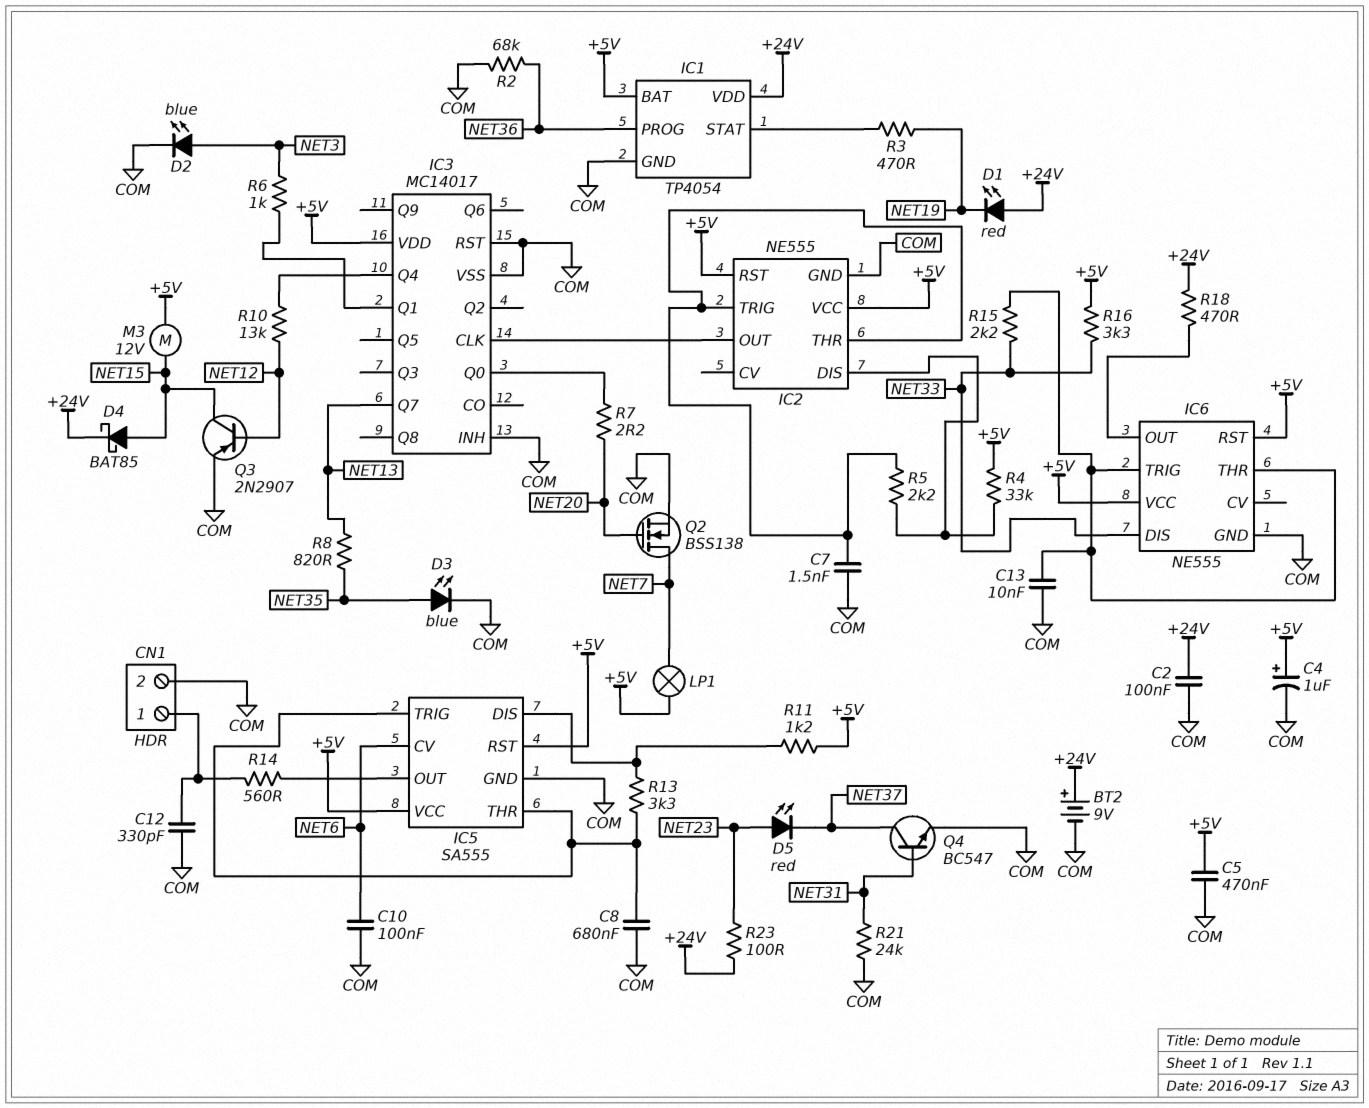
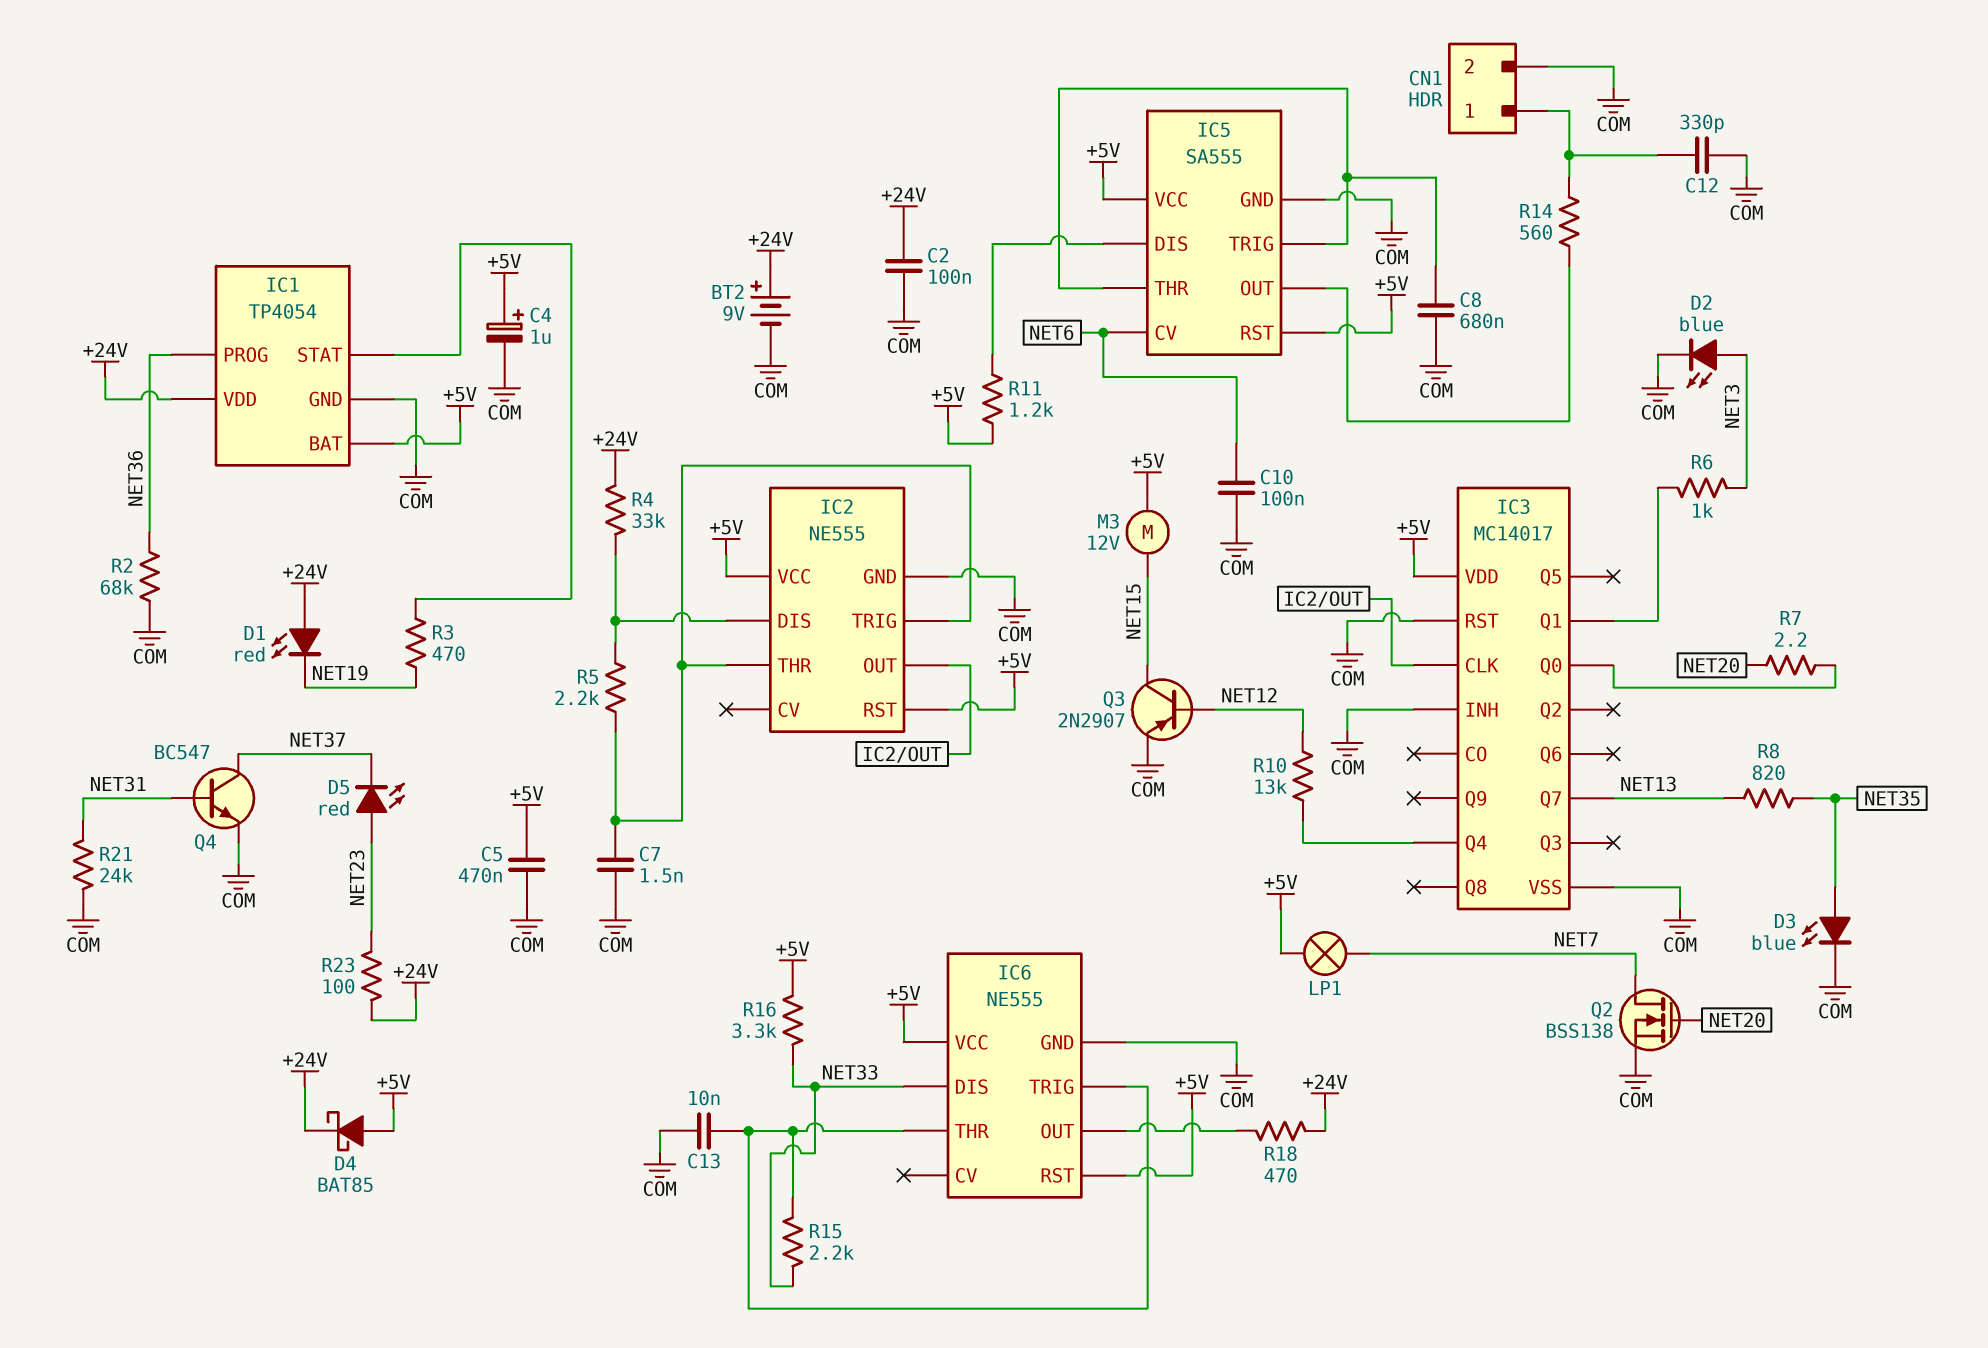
D4: schottky BAT85 (A NET15, K +24V) -> schottky BAT85 (A +5V, K +24V)
R4: 33k (+5V, IC2/DIS) -> 33k (+24V, IC2/DIS)
R13: 3.3k (IC5/DIS, IC5/THR) -> none

